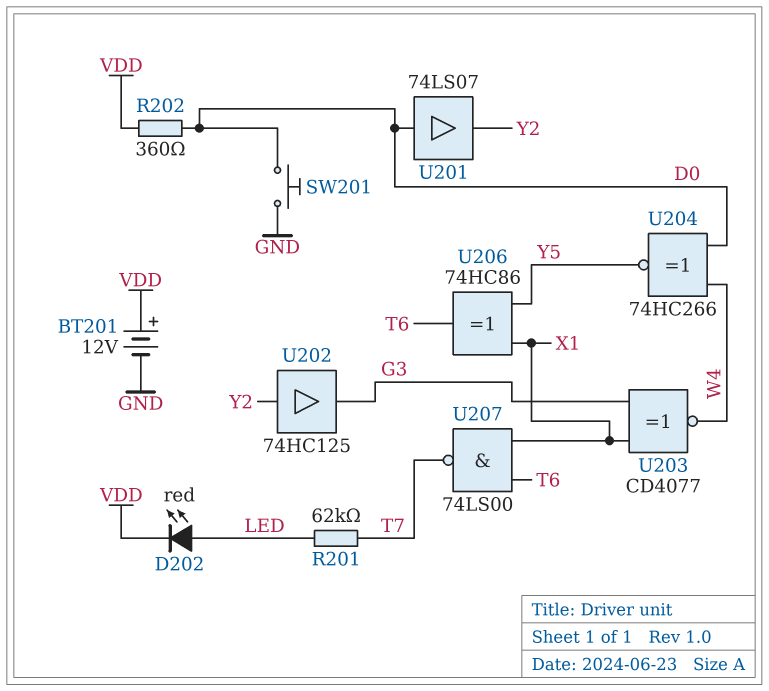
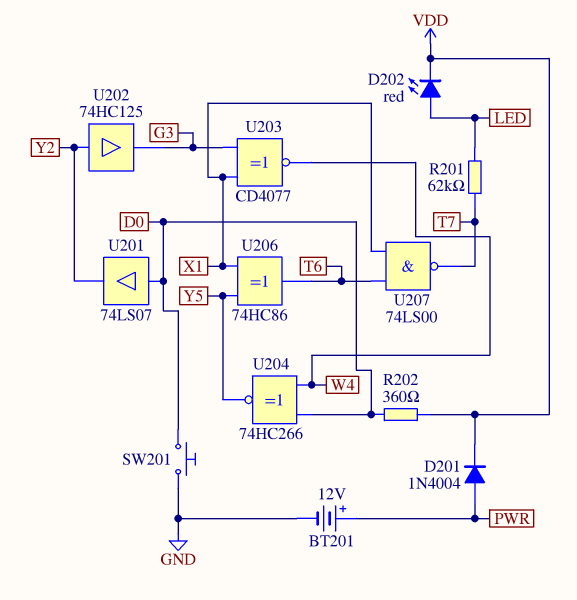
BT201: 12V (plus VDD, minus GND) -> 12V (plus PWR, minus GND)
D201: none -> diode 1N4004 (A PWR, K VDD)

